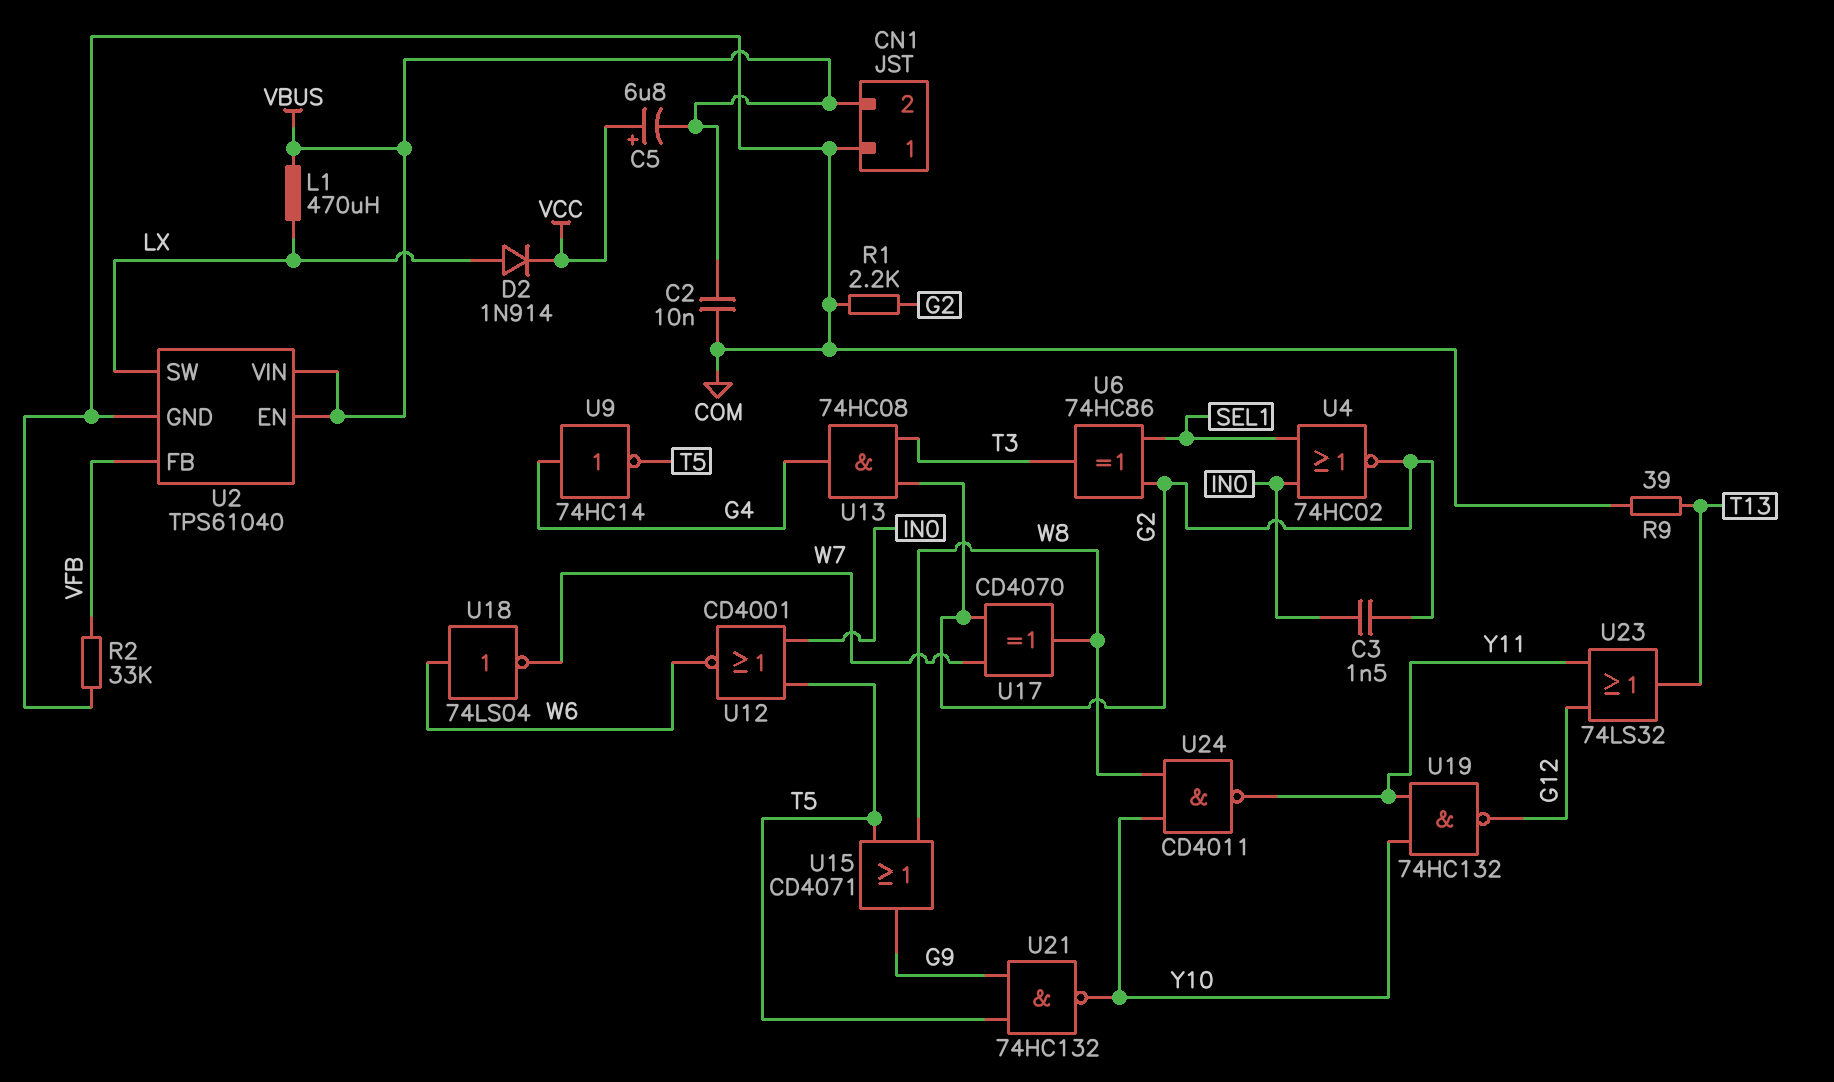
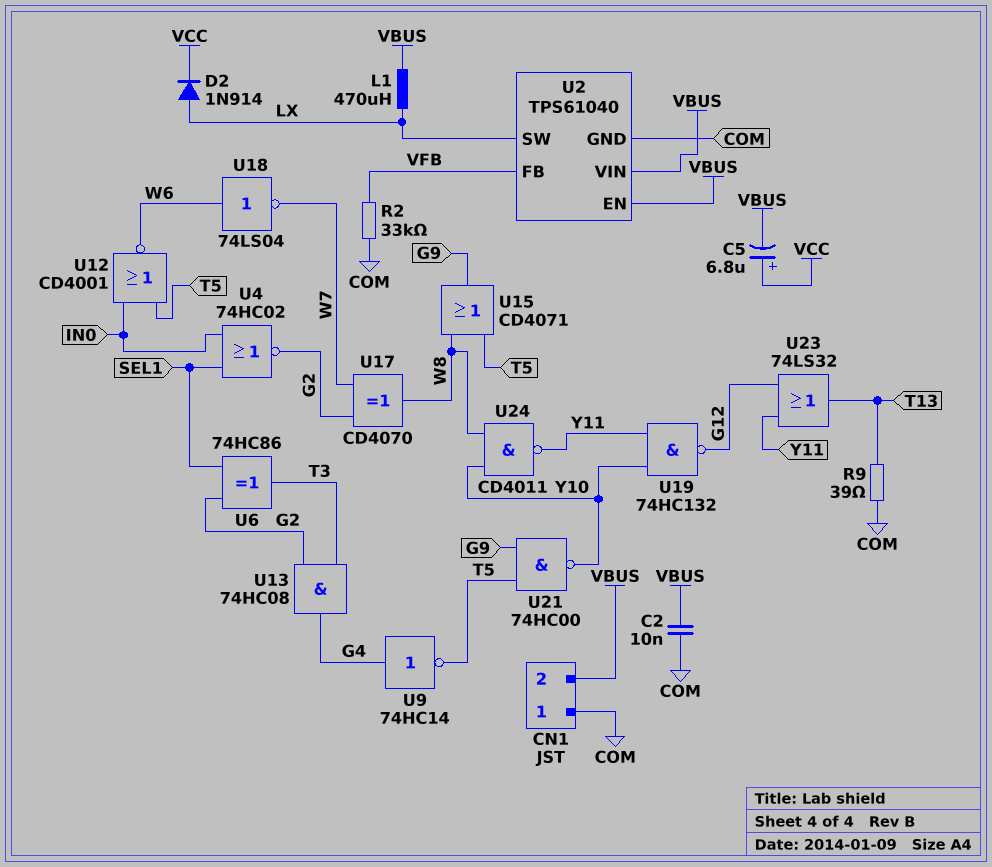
C3: 1.5nF (G2, IN0) -> none
R1: 2.2k (COM, G2) -> none
U21: NAND 74HC132 (in G9, in T5, out Y10) -> NAND 74HC00 (in G9, in T5, out Y10)

